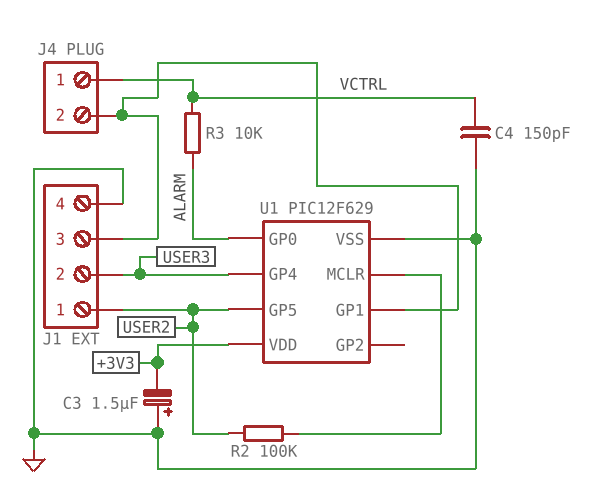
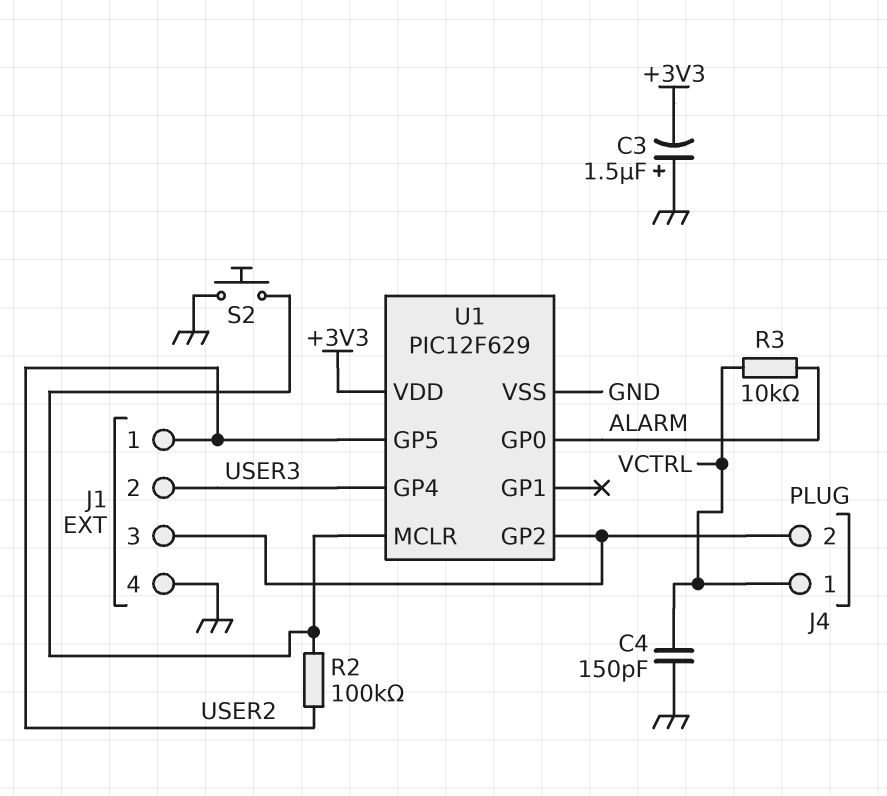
S2: none -> button (GND, U1/MCLR)
U1 pin GP1: J1/3 -> none
U1 pin GP2: none -> J1/3

